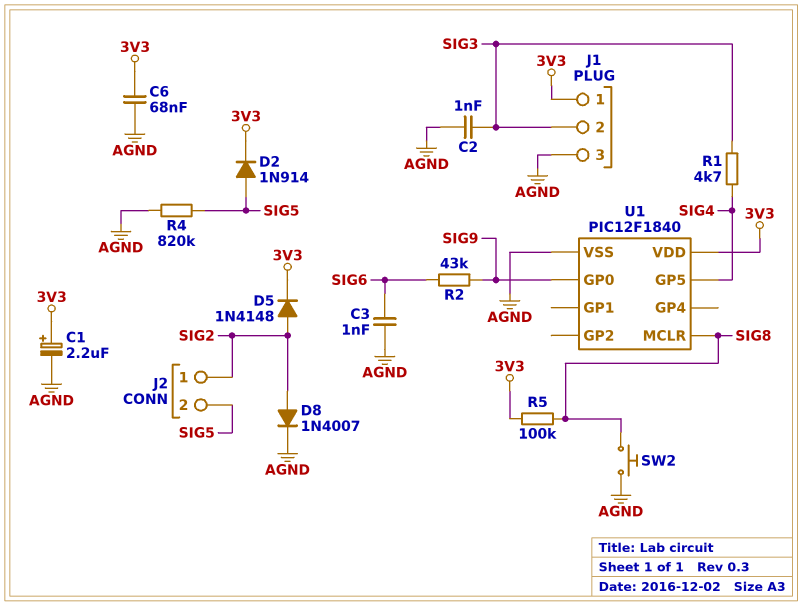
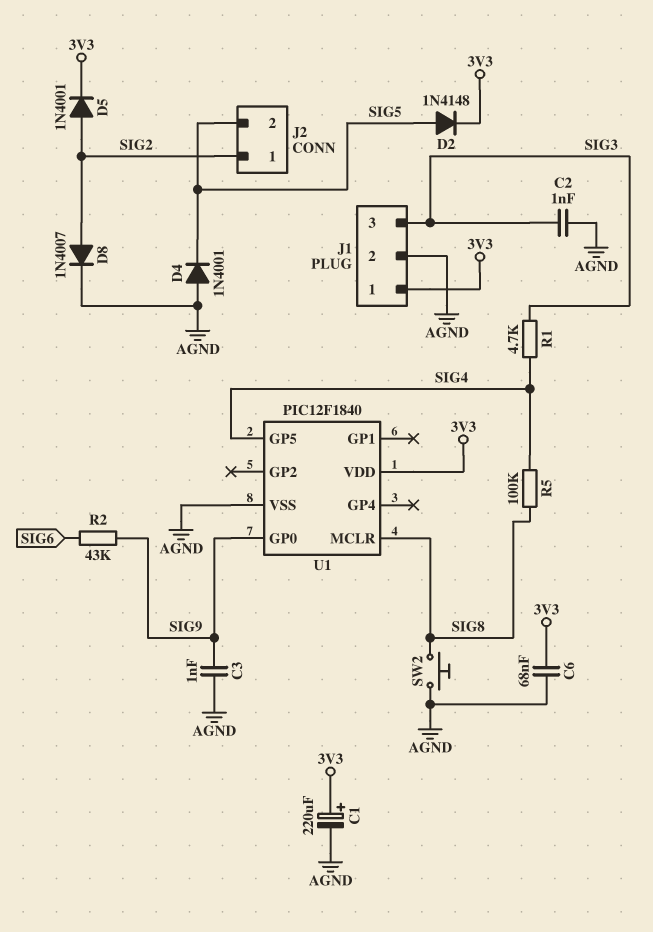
C1: 2.2uF (plus 3V3, minus AGND) -> 220uF (plus 3V3, minus AGND)
C3: 1nF (AGND, SIG6) -> 1nF (AGND, SIG9)
D2: diode 1N914 (A SIG5, K 3V3) -> diode 1N4148 (A SIG5, K 3V3)
D4: none -> diode 1N4001 (A AGND, K SIG5)
D5: diode 1N4148 (A SIG2, K 3V3) -> diode 1N4001 (A SIG2, K 3V3)
J1 pin 2: SIG3 -> AGND
J1 pin 3: AGND -> SIG3
R4: 820k (AGND, SIG5) -> none
R5: 100k (3V3, SIG8) -> 100k (SIG4, SIG8)

